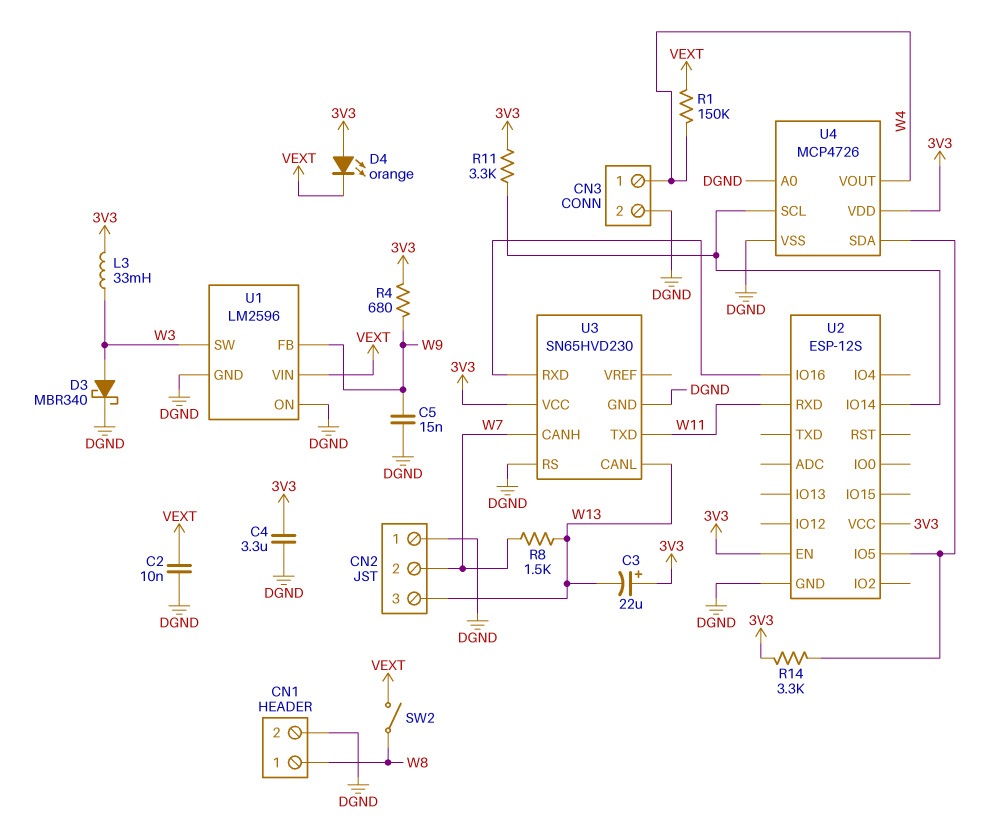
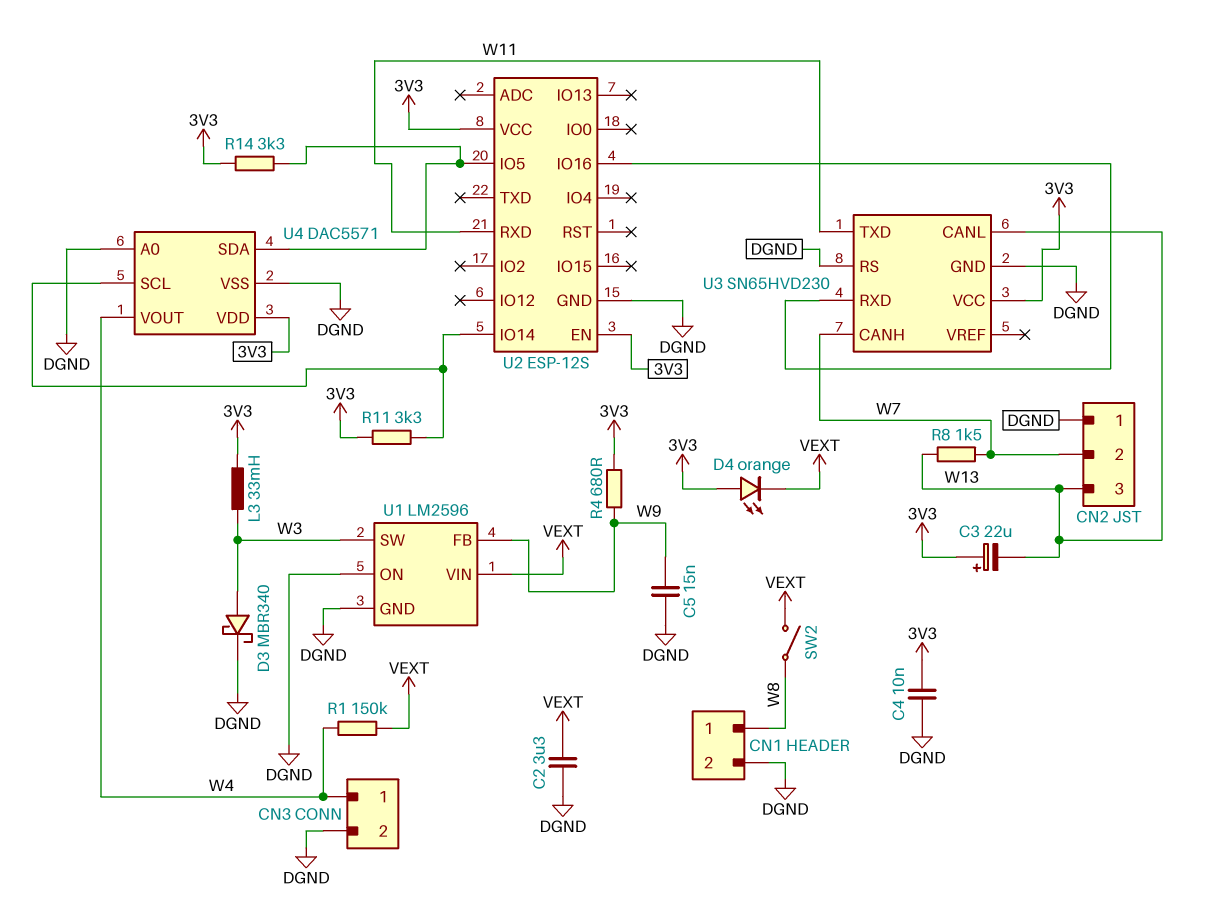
C2: 10nF (DGND, VEXT) -> 3.3uF (DGND, VEXT)
C4: 3.3uF (3V3, DGND) -> 10nF (3V3, DGND)
U4: MCP4726 -> DAC5571

